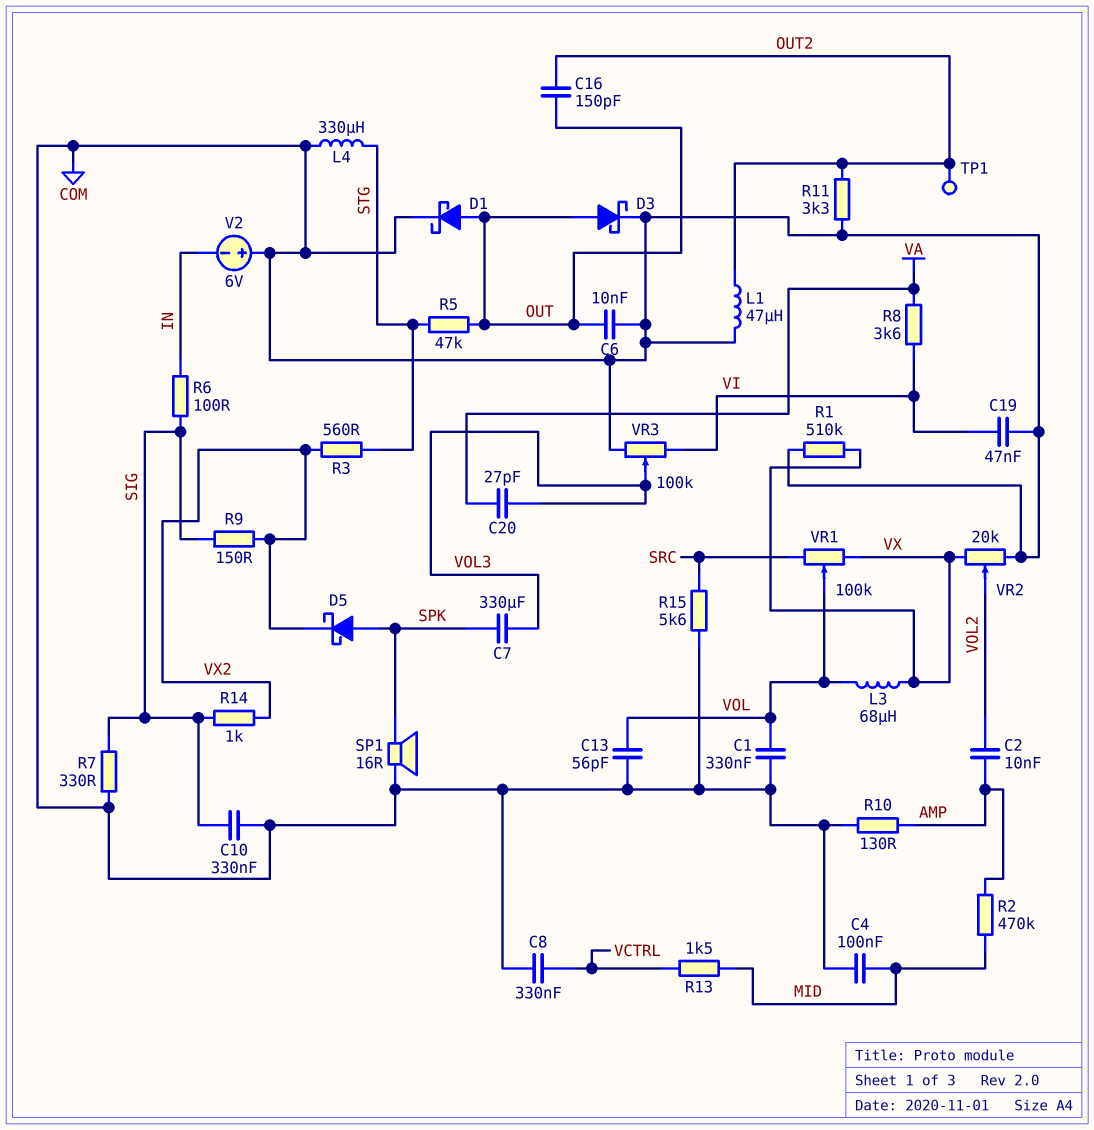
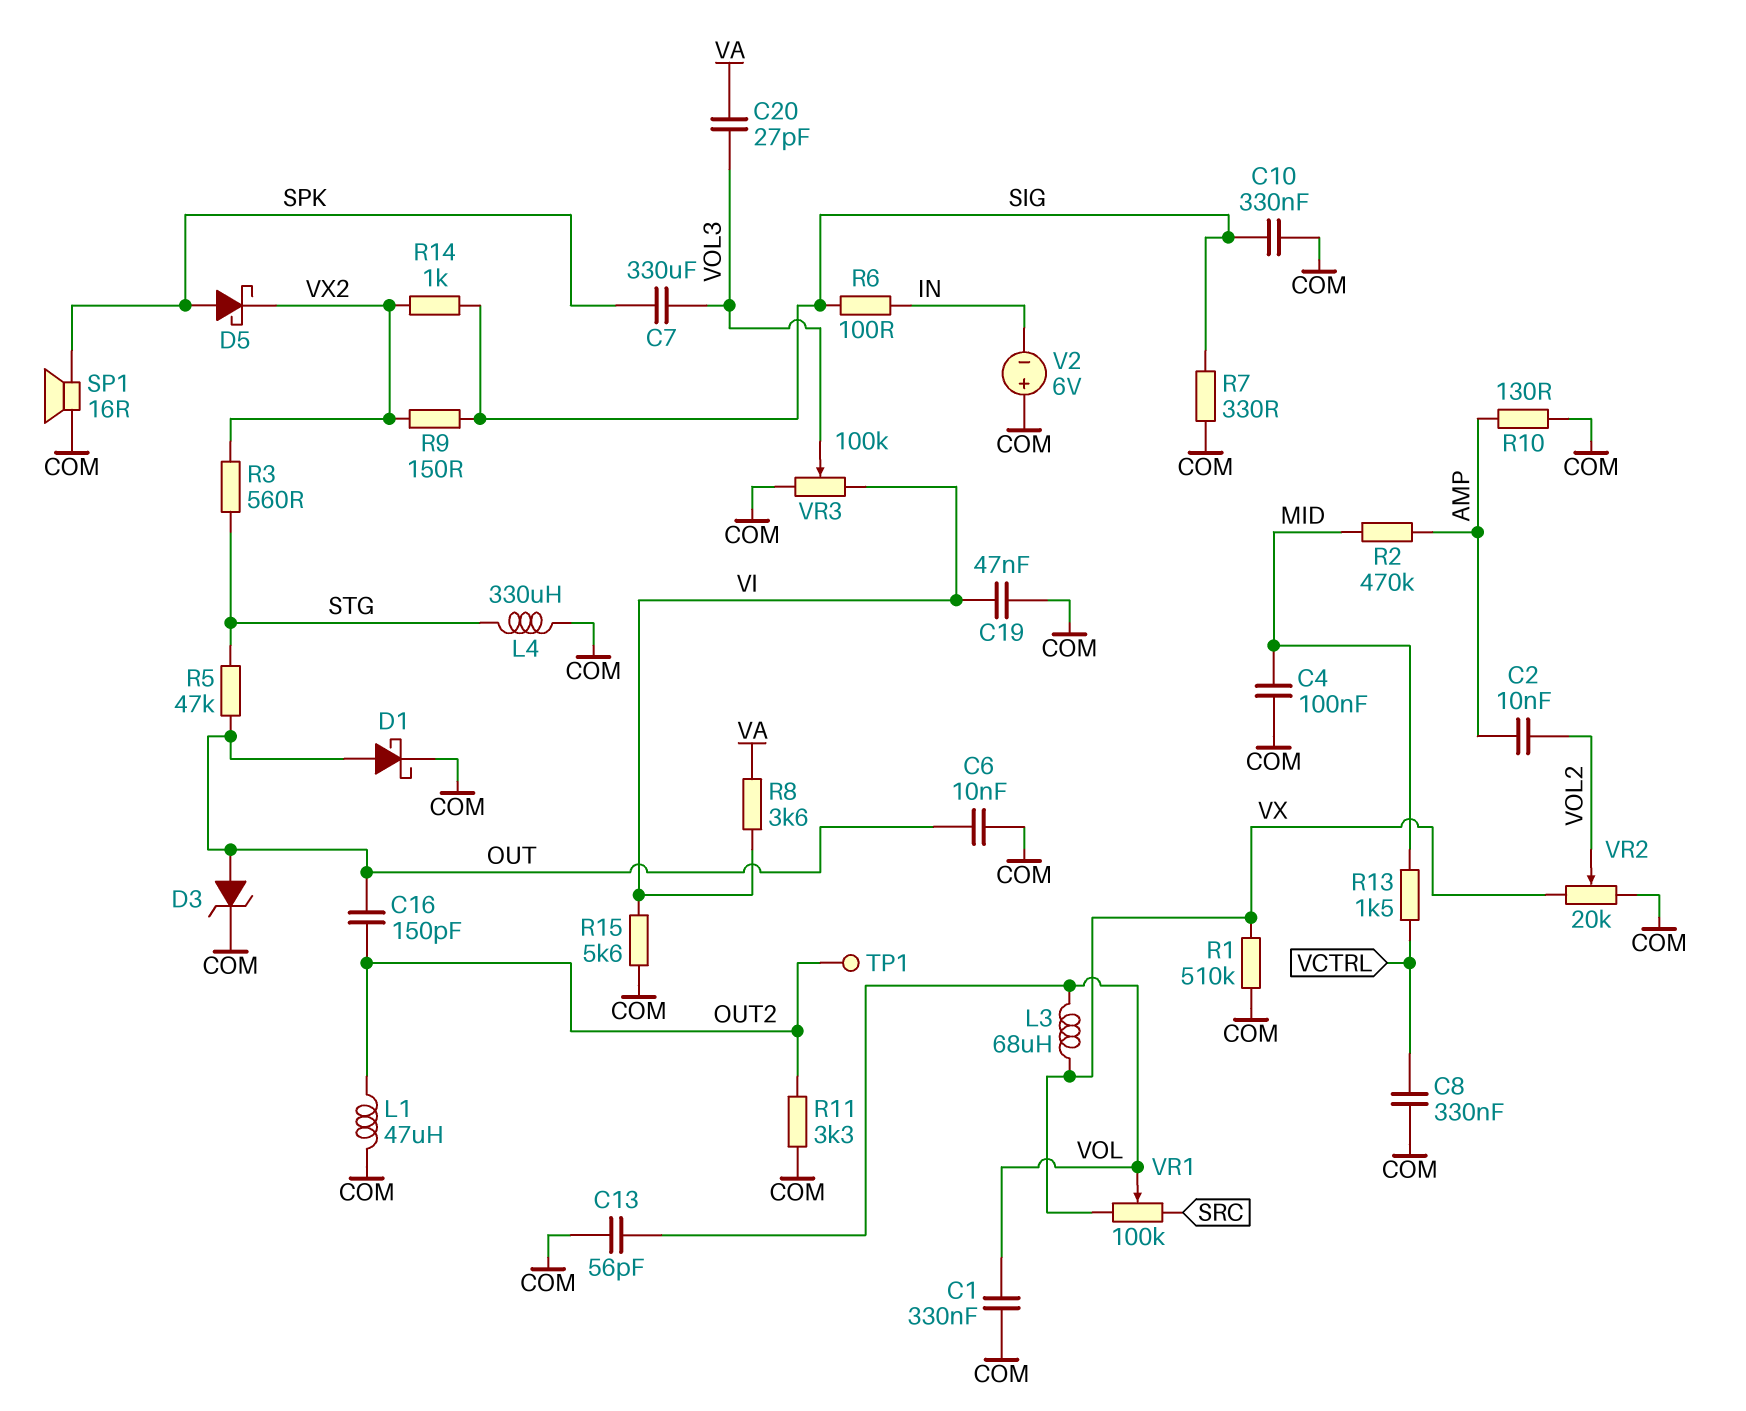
D3: schottky (A OUT, K COM) -> zener (A OUT, K COM)
R15: 5.6k (COM, SRC) -> 5.6k (COM, VI)

